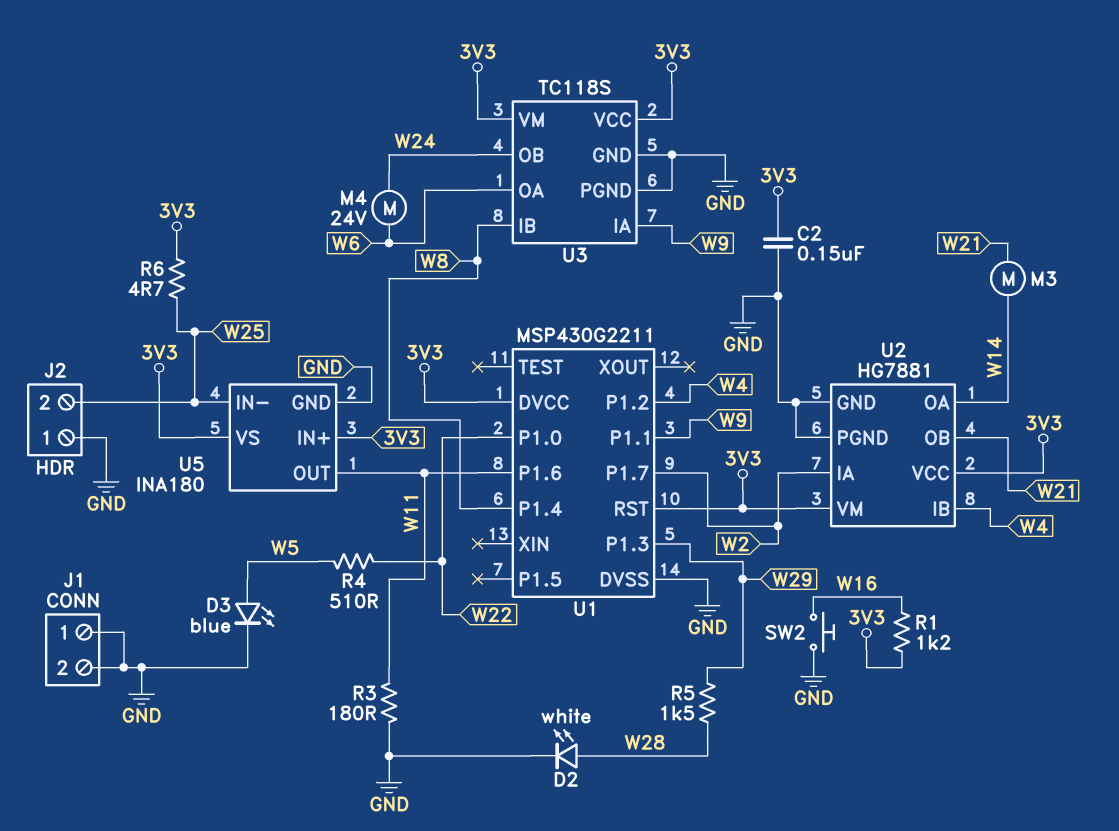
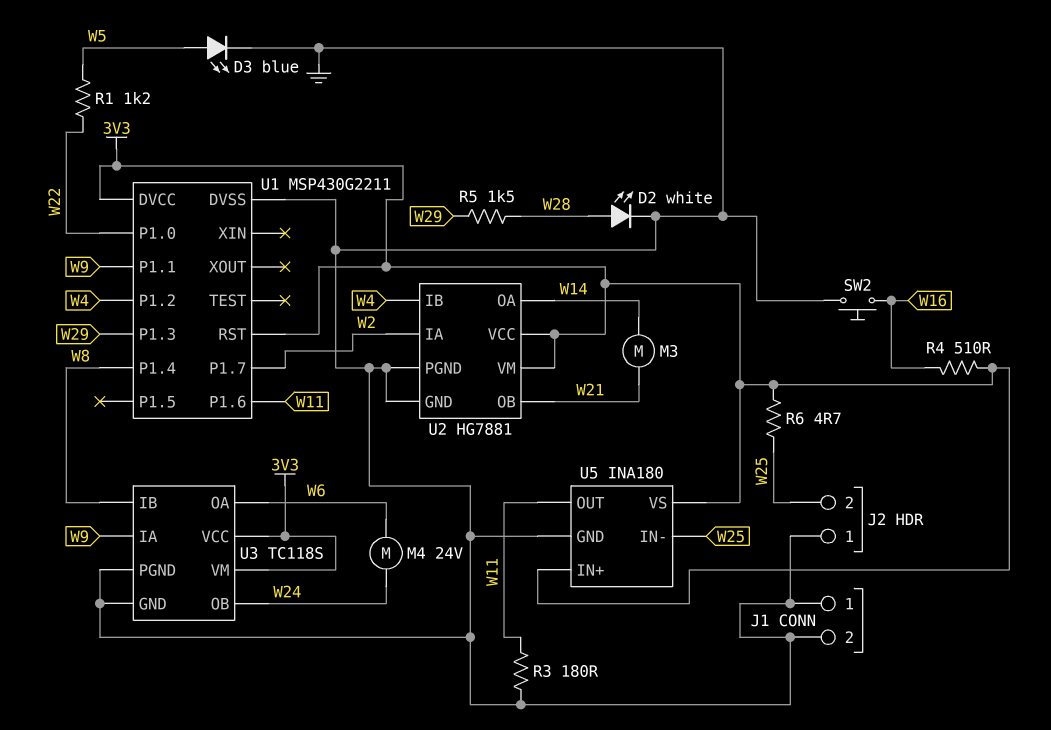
C2: 150nF (3V3, GND) -> none
R1: 1.2k (3V3, W16) -> 1.2k (W5, W22)
R4: 510 (W5, W22) -> 510 (3V3, W16)

